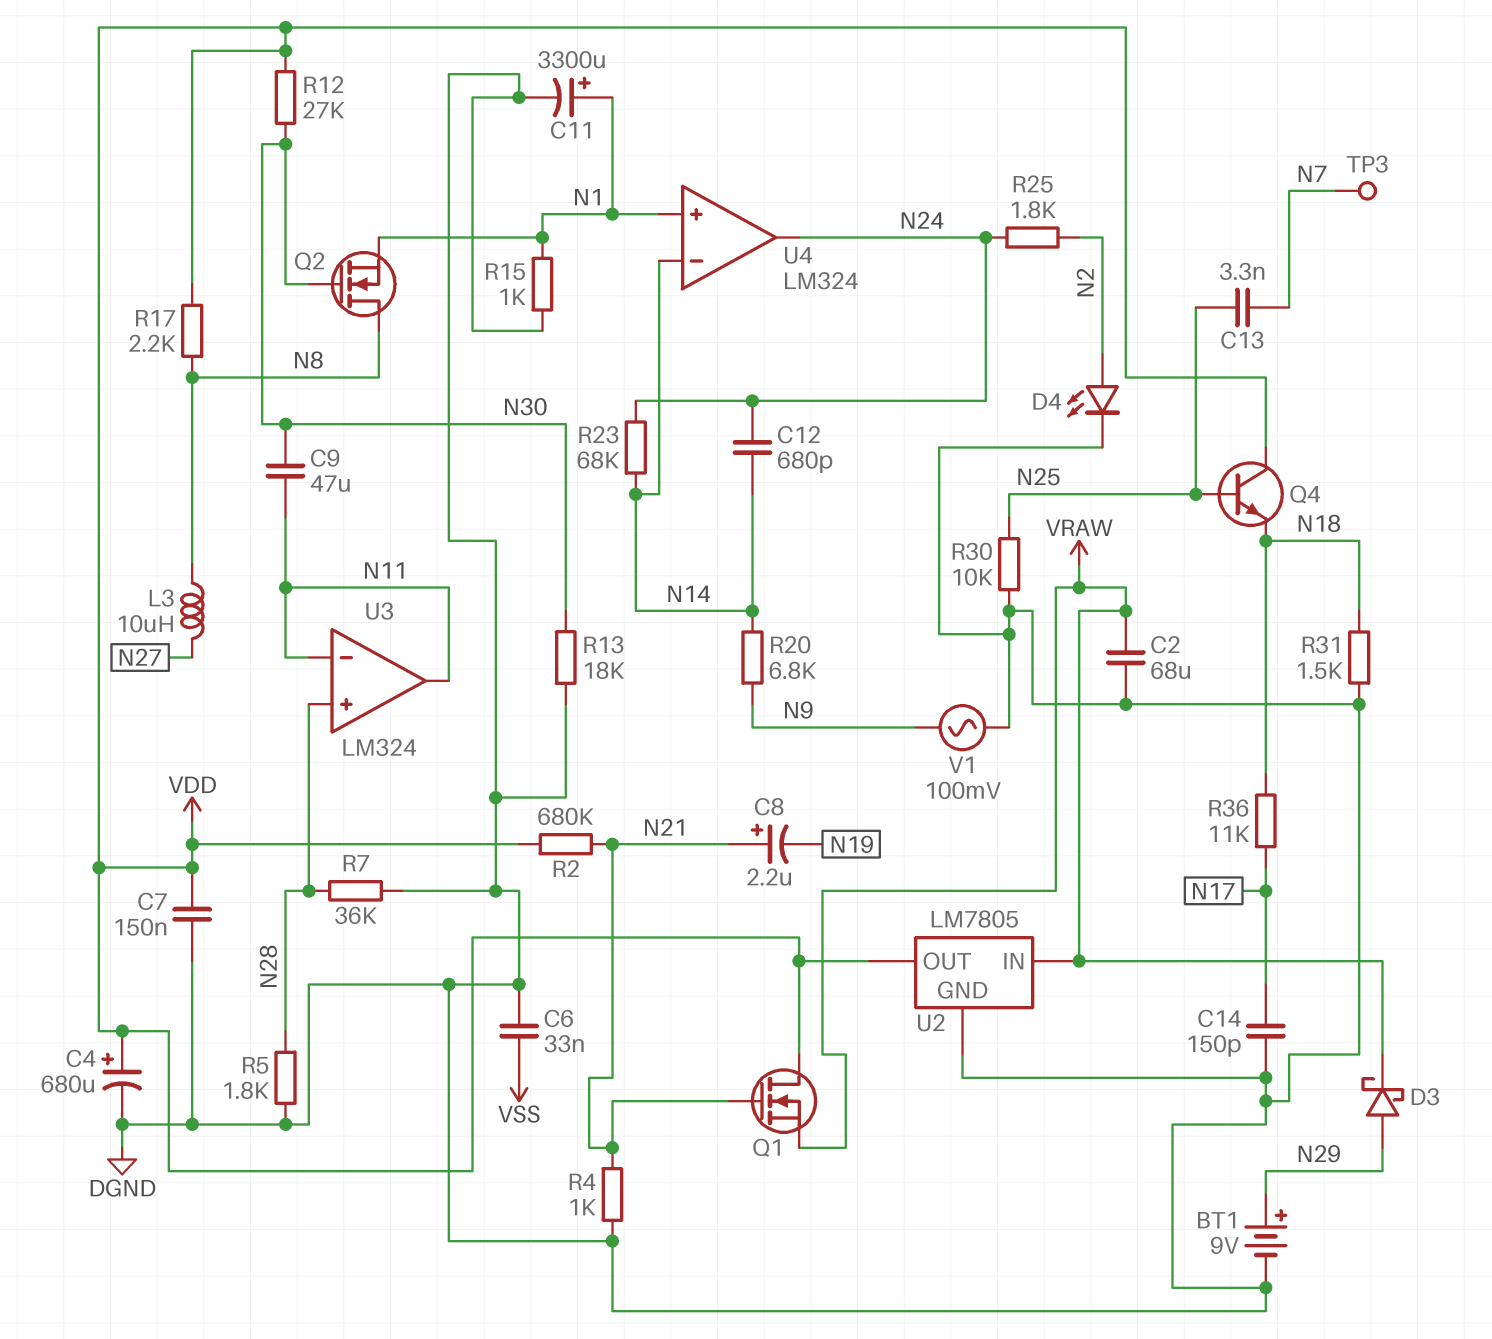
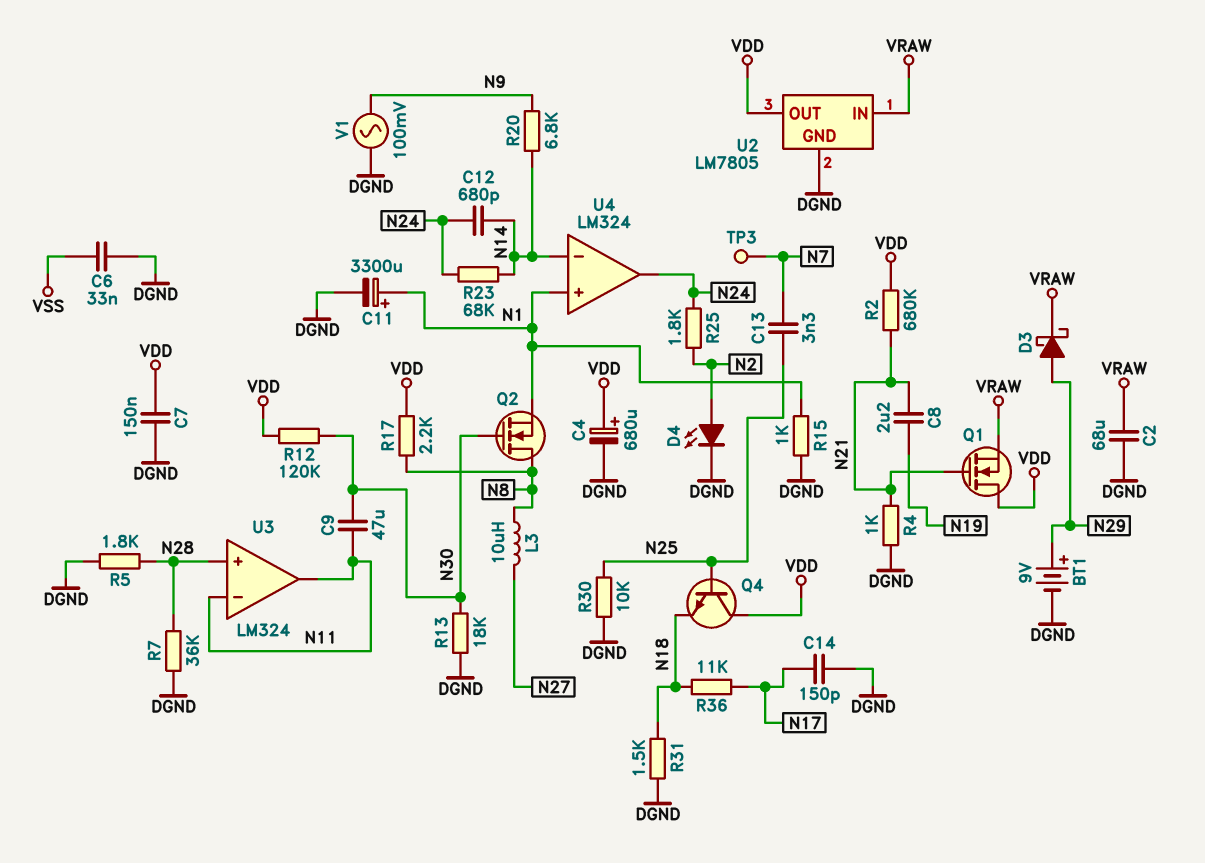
C8: 2.2uF (plus N21, minus N19) -> 2.2uF (N19, N21)
R12: 27k (N30, VDD) -> 120k (N30, VDD)

